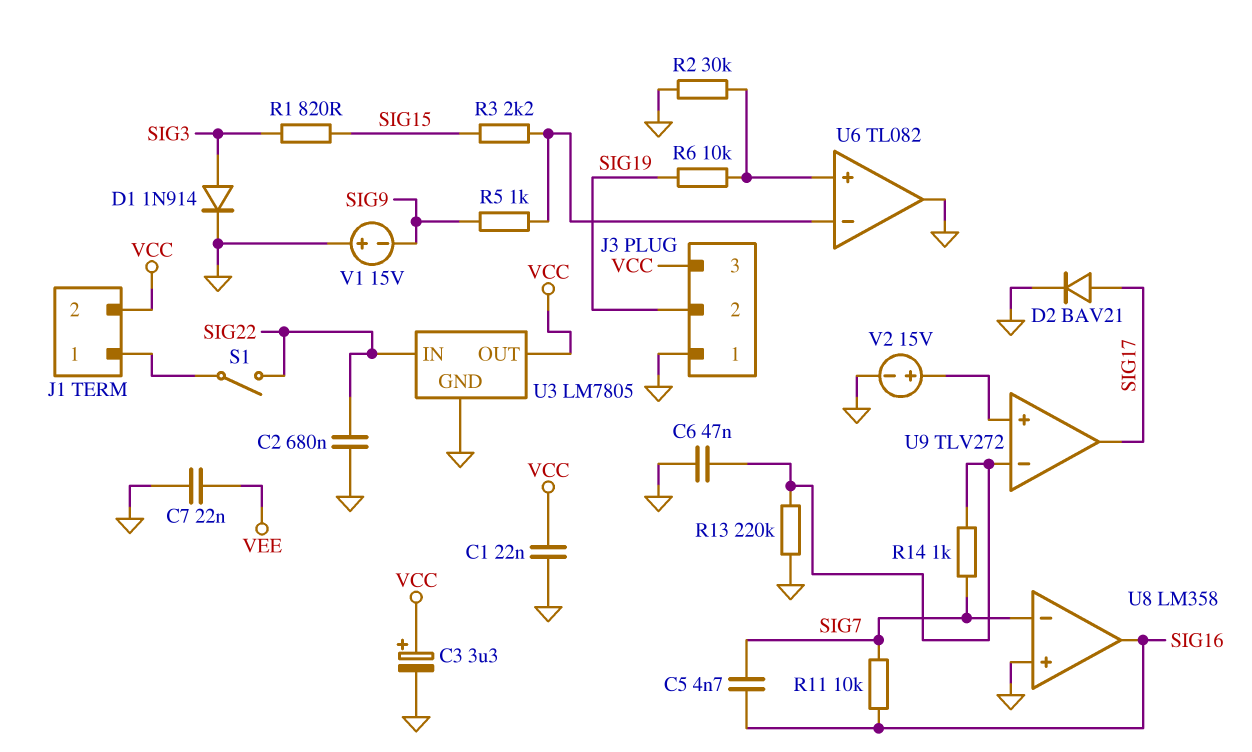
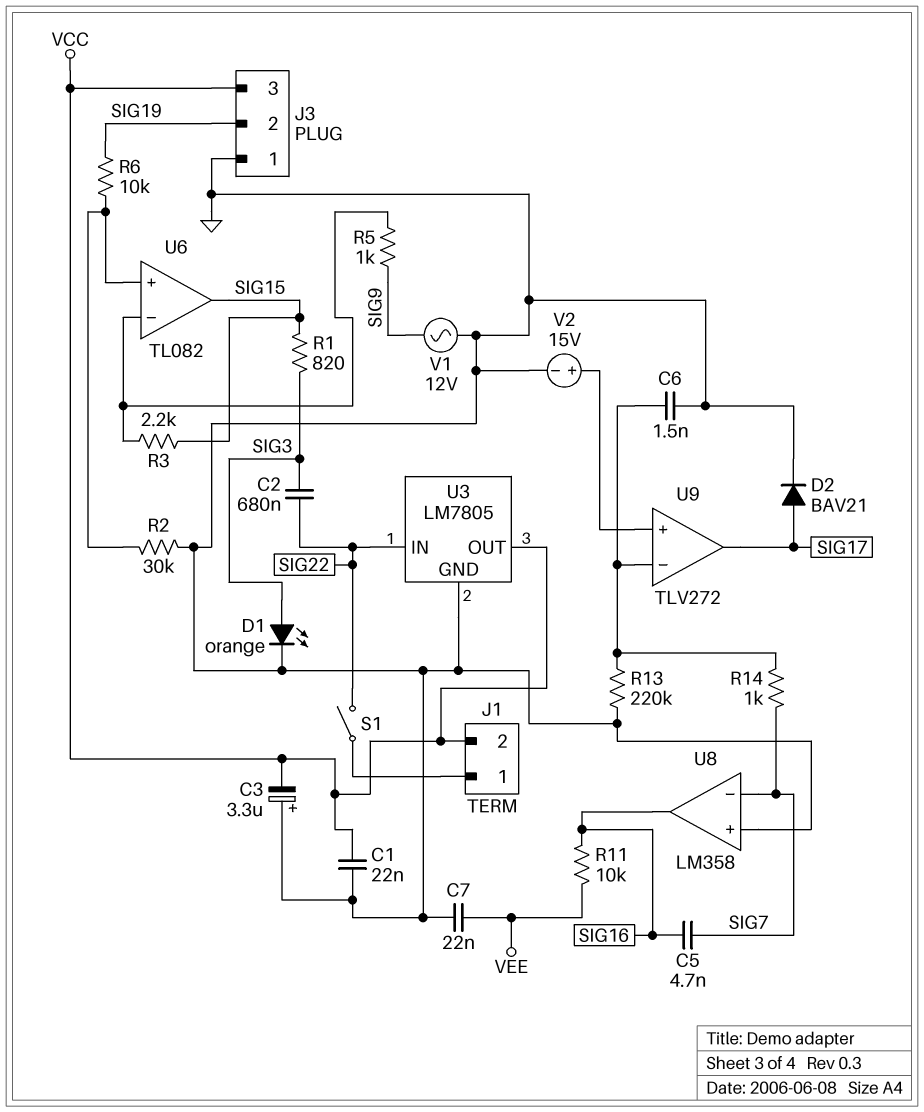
C2: 680nF (GND, SIG22) -> 680nF (SIG3, SIG22)
C3: 3.3uF (plus VCC, minus GND) -> 3.3uF (plus GND, minus VCC)
C6: 47nF (GND, U9/in-) -> 1.5nF (GND, U9/in-)
D1: diode 1N914 (A SIG3, K GND) -> LED orange (A SIG3, K GND)
R11: 10k (SIG7, SIG16) -> 10k (SIG16, VEE)
U6 pin out: GND -> SIG15
V1: 15V (plus GND, minus SIG9) -> AC 12V (GND, SIG9)

